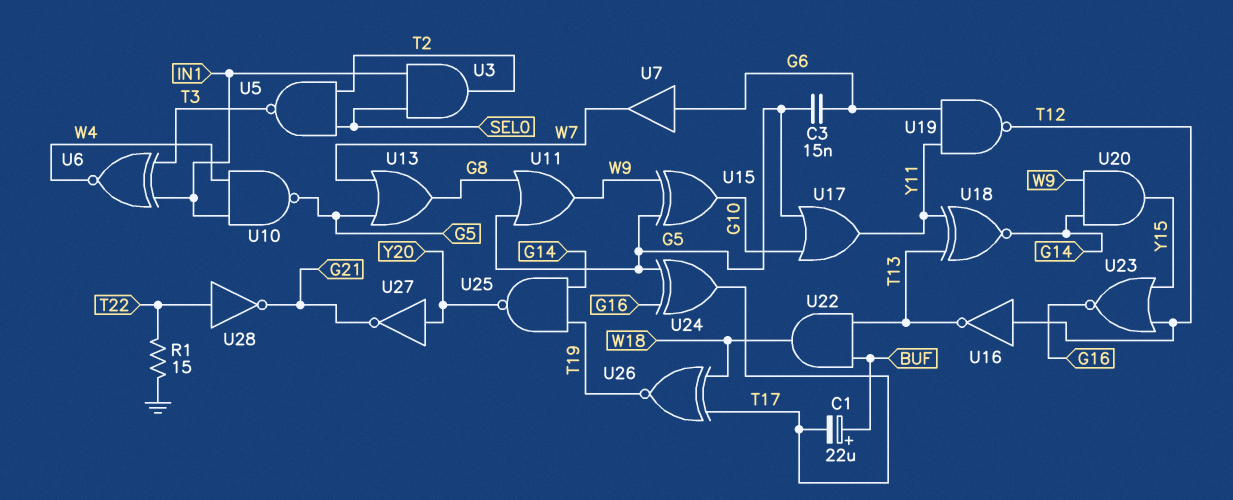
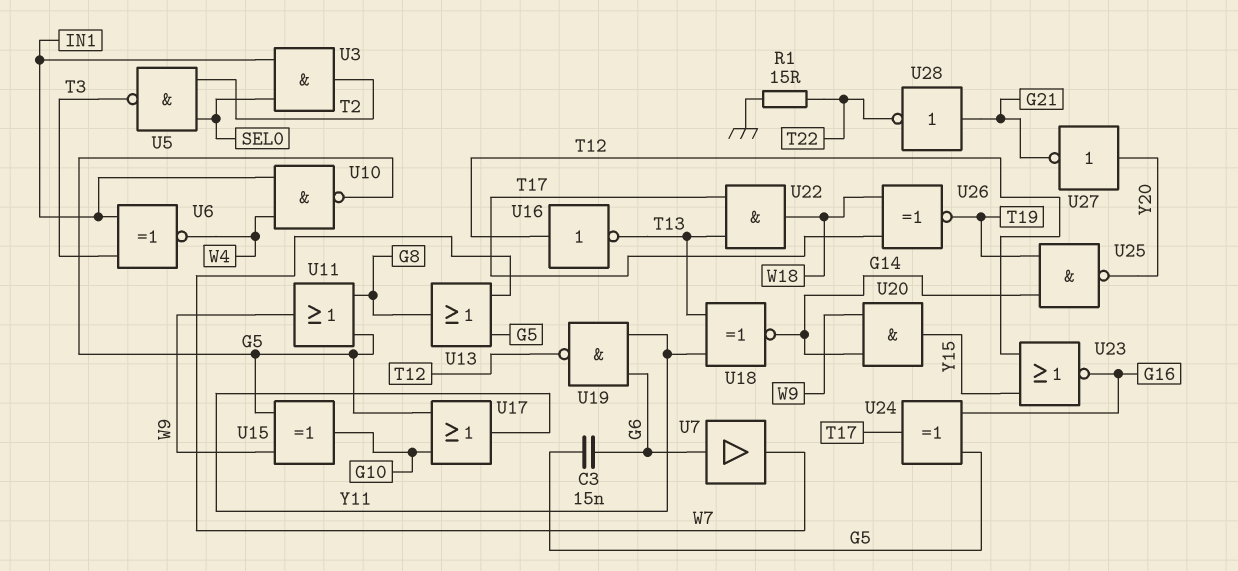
C1: 22uF (plus BUF, minus T17) -> none
U22: AND (in BUF, in T13, out W18) -> AND (in T13, in T17, out W18)
U28: NOT (in T22, out G21) -> NOT (in G21, out T22)

